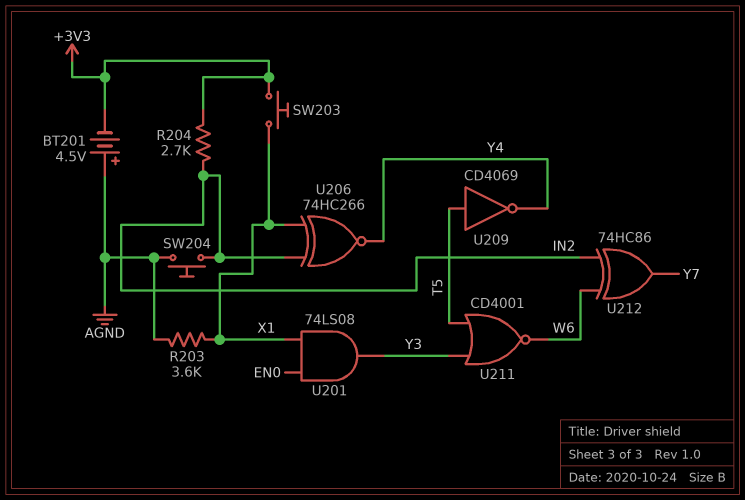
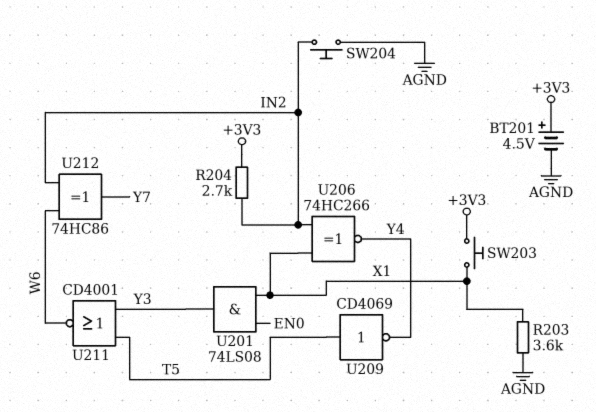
BT201: 4.5V (plus AGND, minus +3V3) -> 4.5V (plus +3V3, minus AGND)

